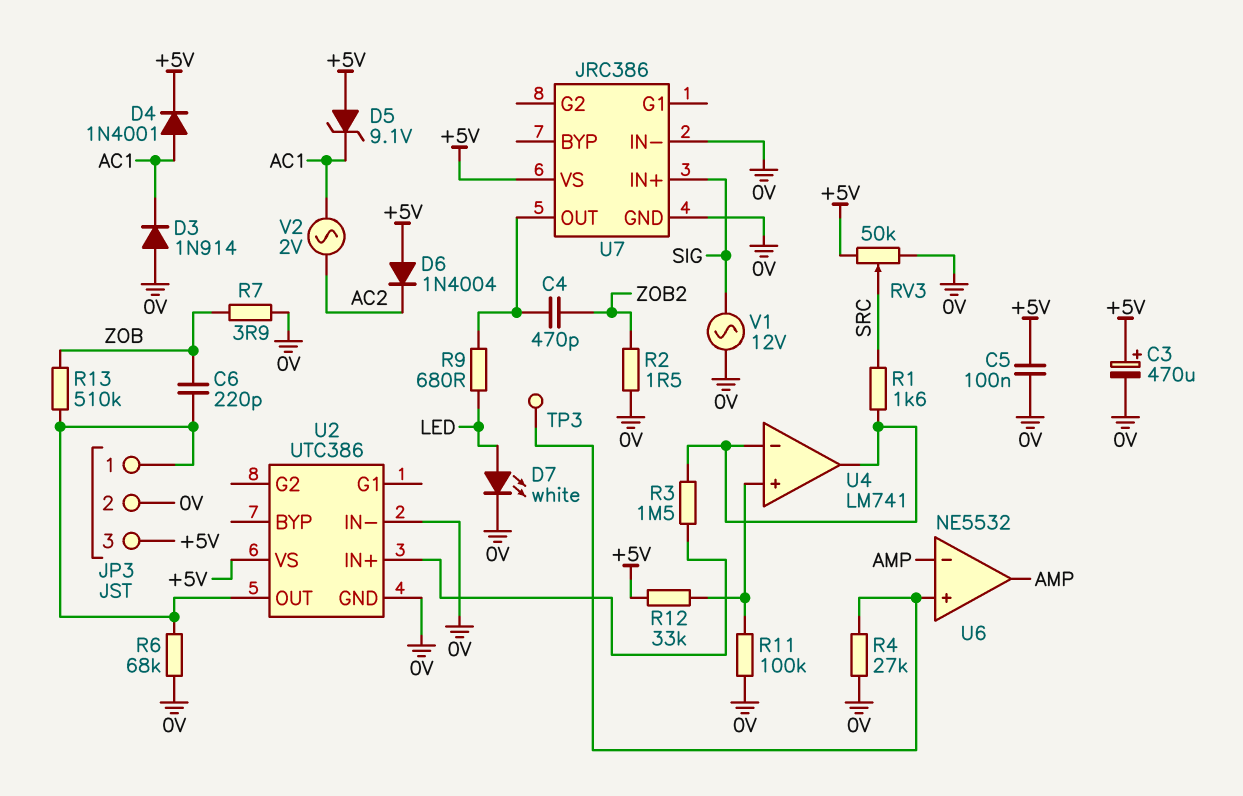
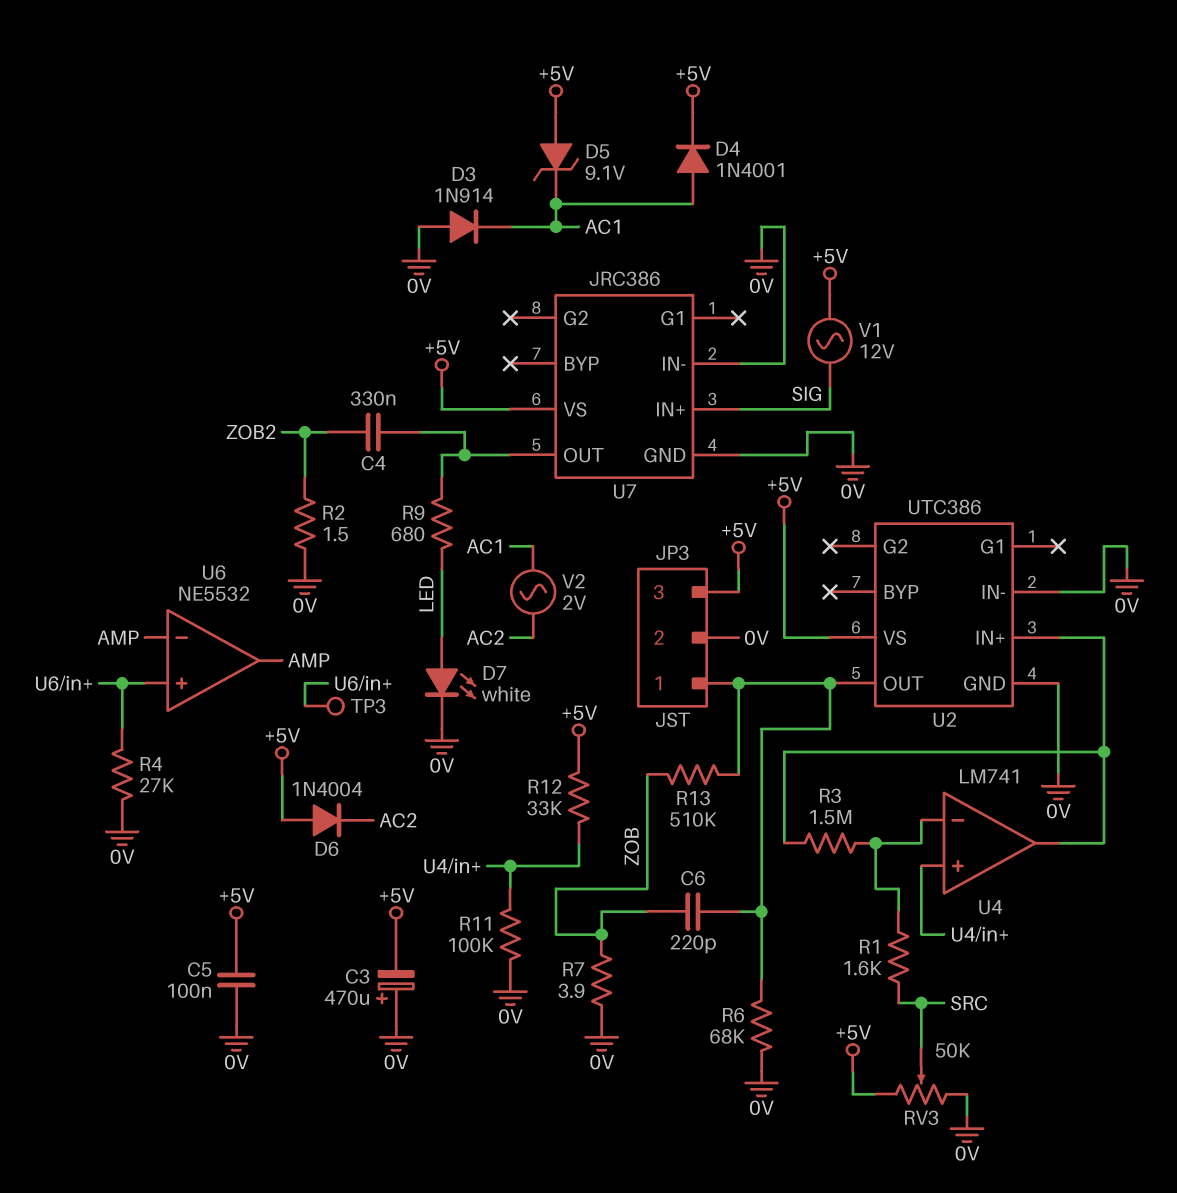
C3: 470uF (plus +5V, minus 0V) -> 470uF (plus 0V, minus +5V)
C4: 470pF (U7/OUT, ZOB2) -> 330nF (U7/OUT, ZOB2)
U4 pin out: U4/in- -> U2/IN+
V1: AC 12V (0V, SIG) -> AC 12V (+5V, SIG)

